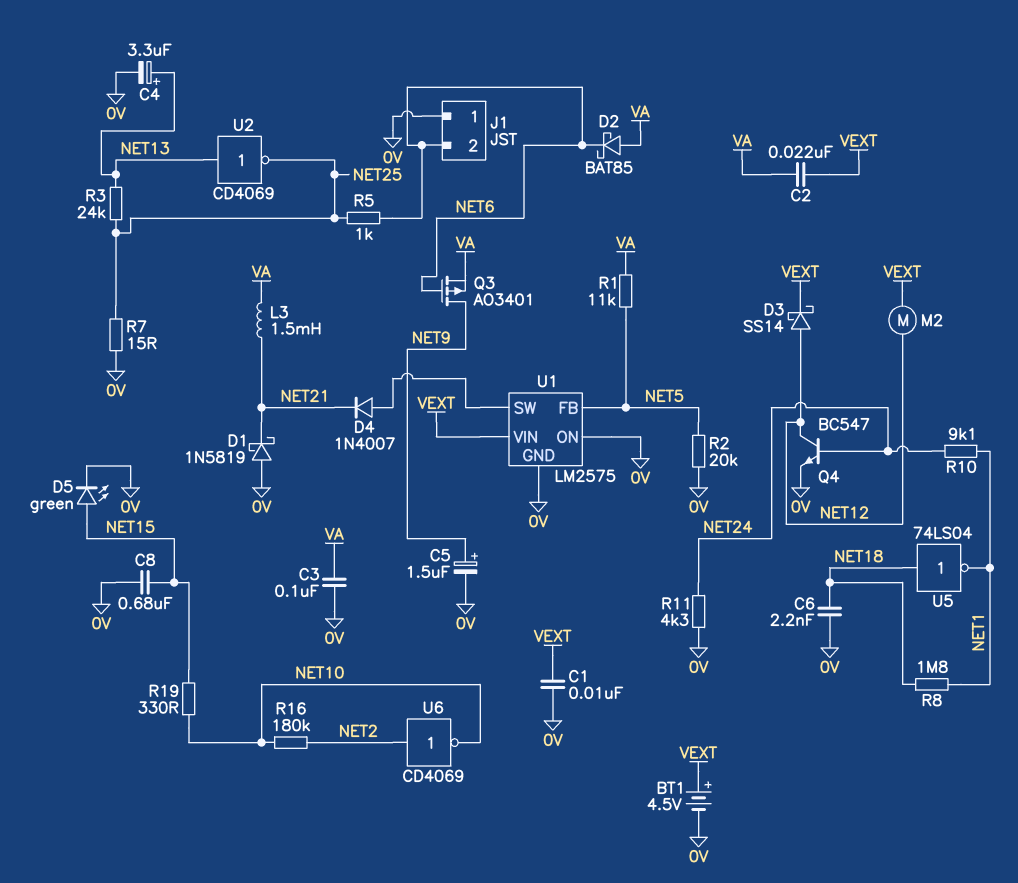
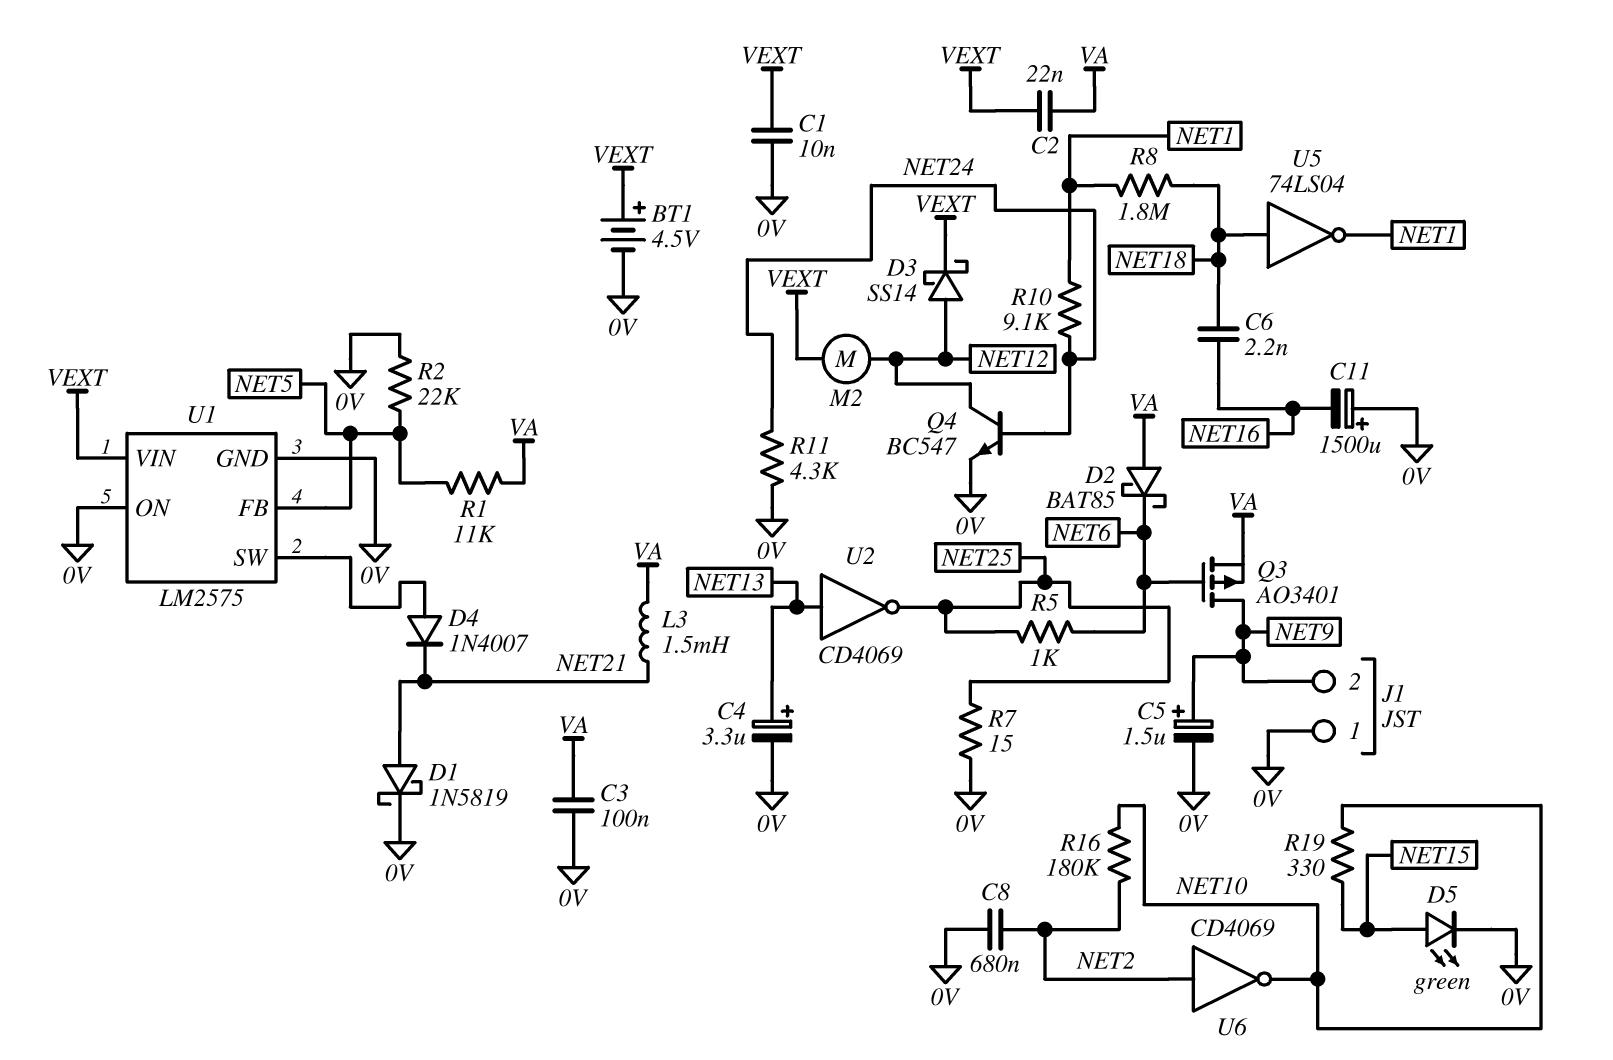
C6: 2.2nF (0V, NET18) -> 2.2nF (NET16, NET18)
C8: 680nF (0V, NET15) -> 680nF (0V, NET2)
C11: none -> 1500uF (plus 0V, minus NET16)
D1: schottky 1N5819 (A 0V, K NET21) -> schottky 1N5819 (A NET21, K 0V)
J1 pin 2: NET6 -> NET9
R2: 20k (0V, NET5) -> 22k (0V, NET5)
R3: 24k (NET13, NET25) -> none

